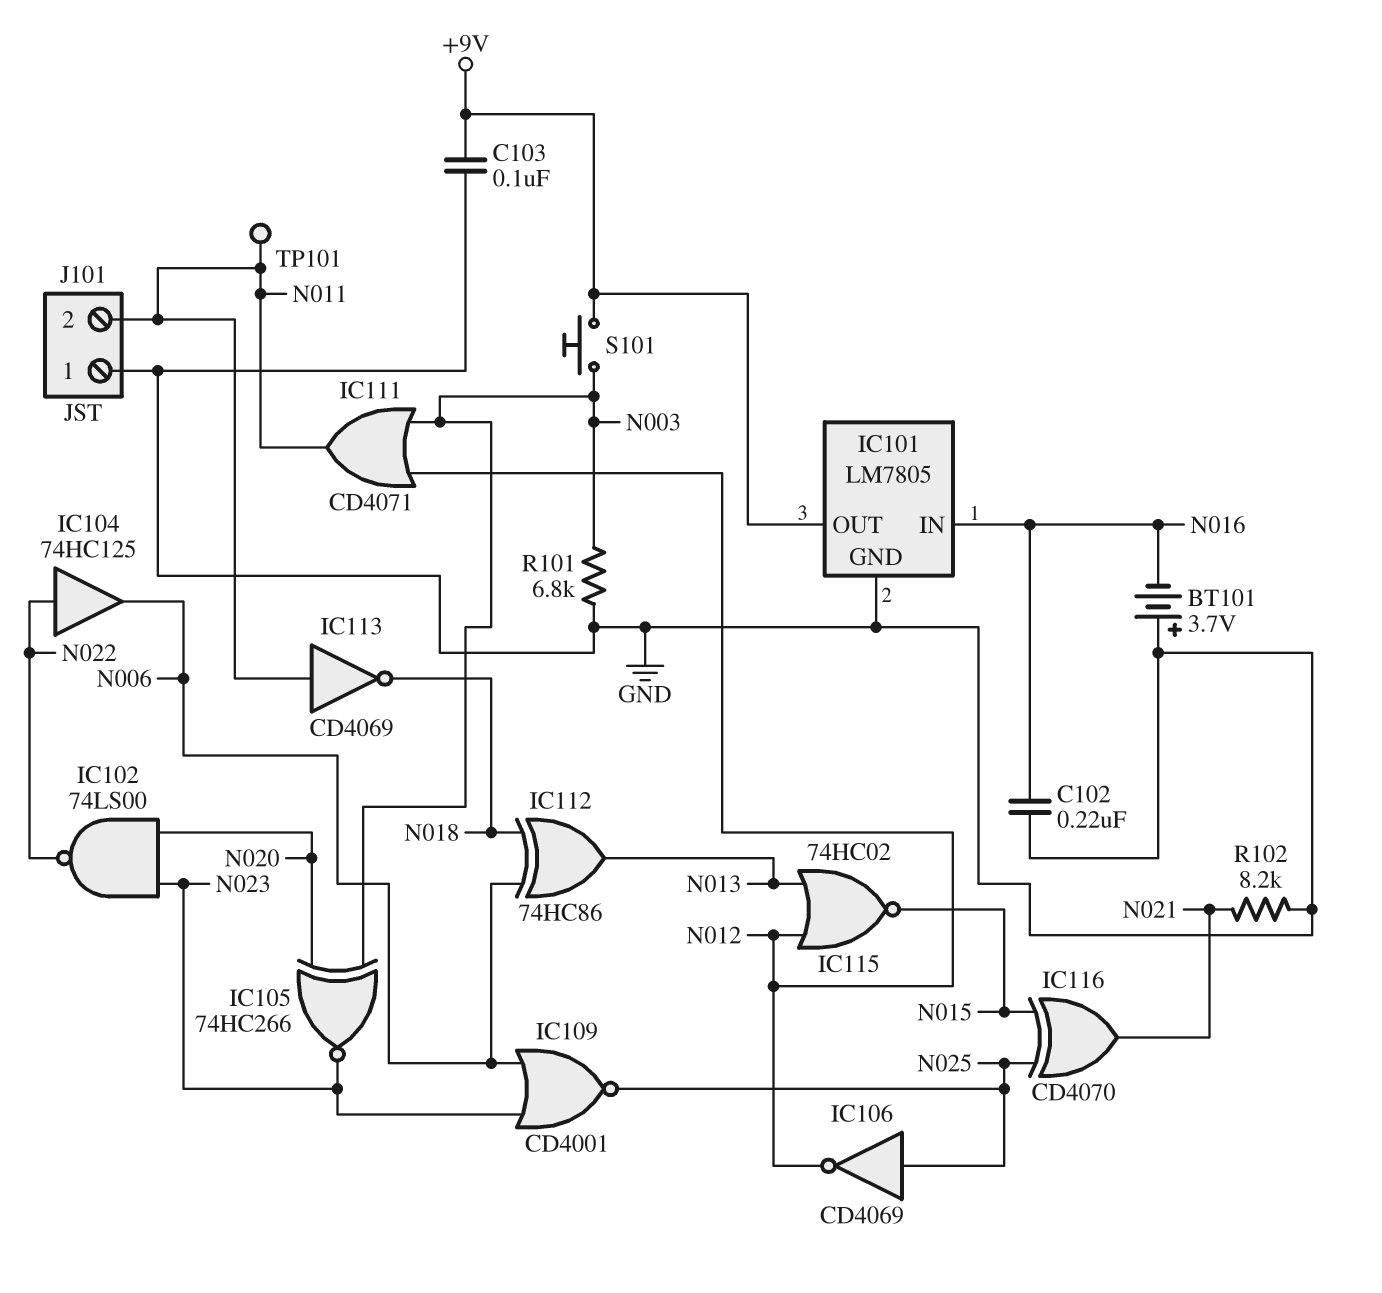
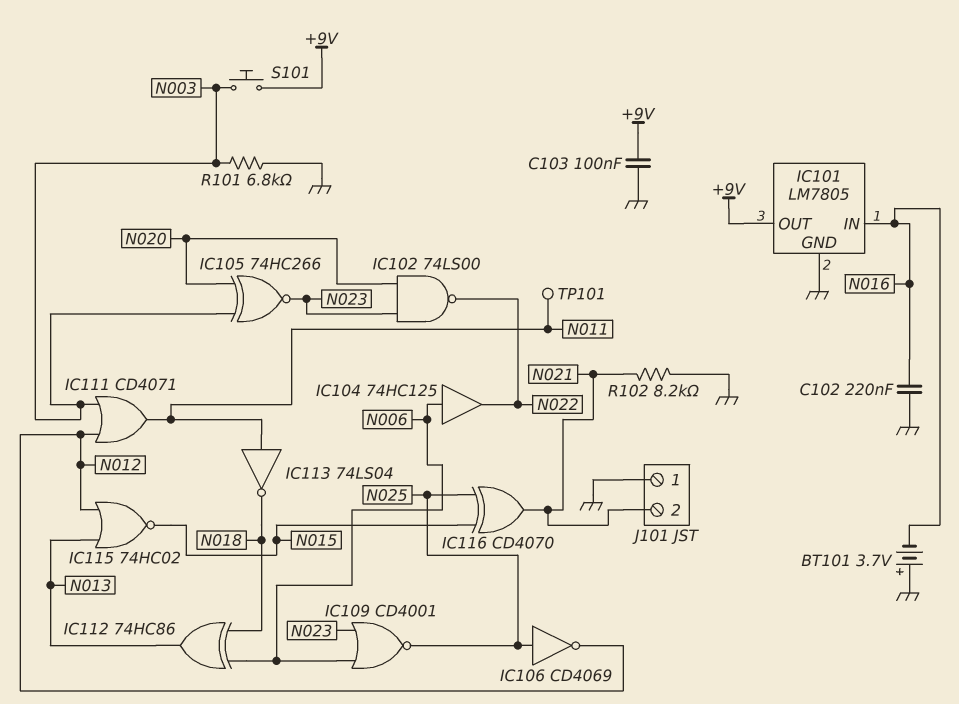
IC104: buffer 74HC125 (in N022, out N006) -> buffer 74HC125 (in N006, out N022)
IC113: NOT CD4069 (in N011, out N018) -> NOT 74LS04 (in N011, out N018)
J101 pin 2: N011 -> N021

